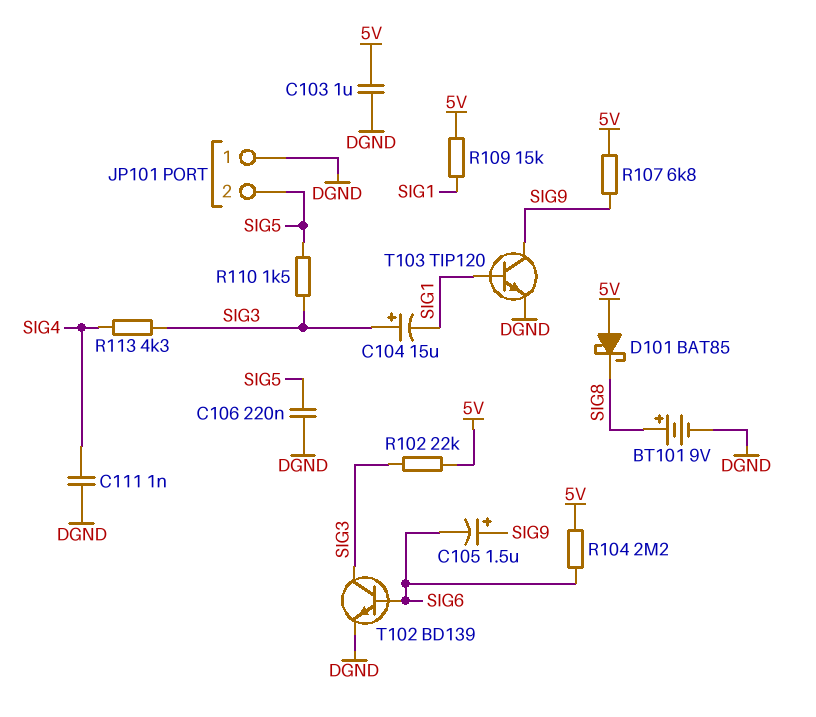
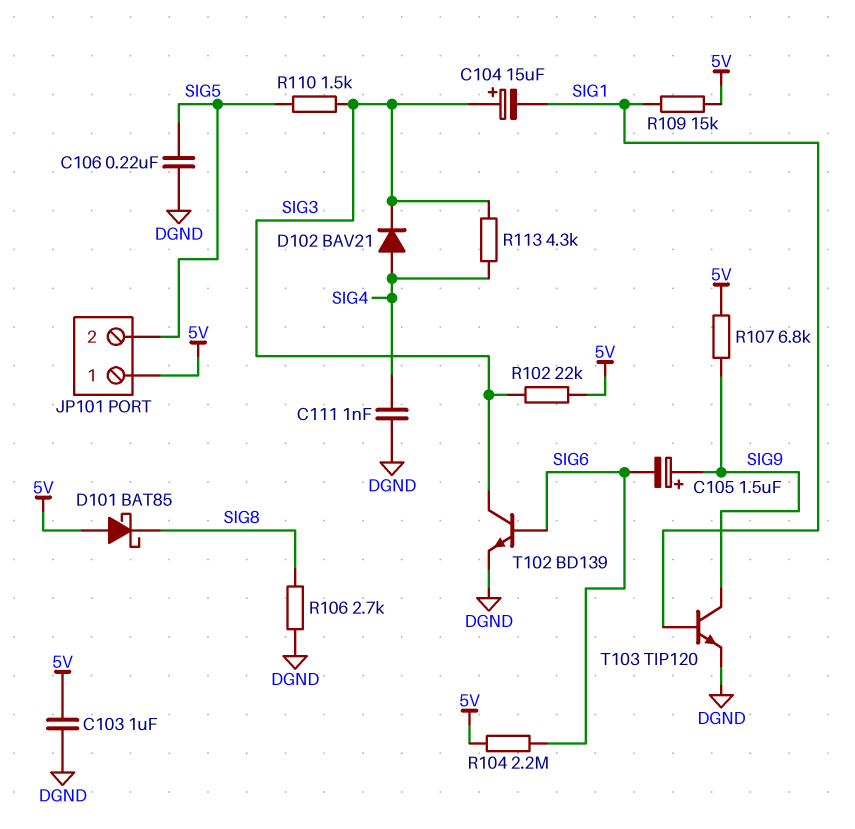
BT101: 9V (plus SIG8, minus DGND) -> none
D102: none -> diode BAV21 (A SIG4, K SIG3)
JP101 pin 1: DGND -> 5V
R106: none -> 2.7k (DGND, SIG8)

